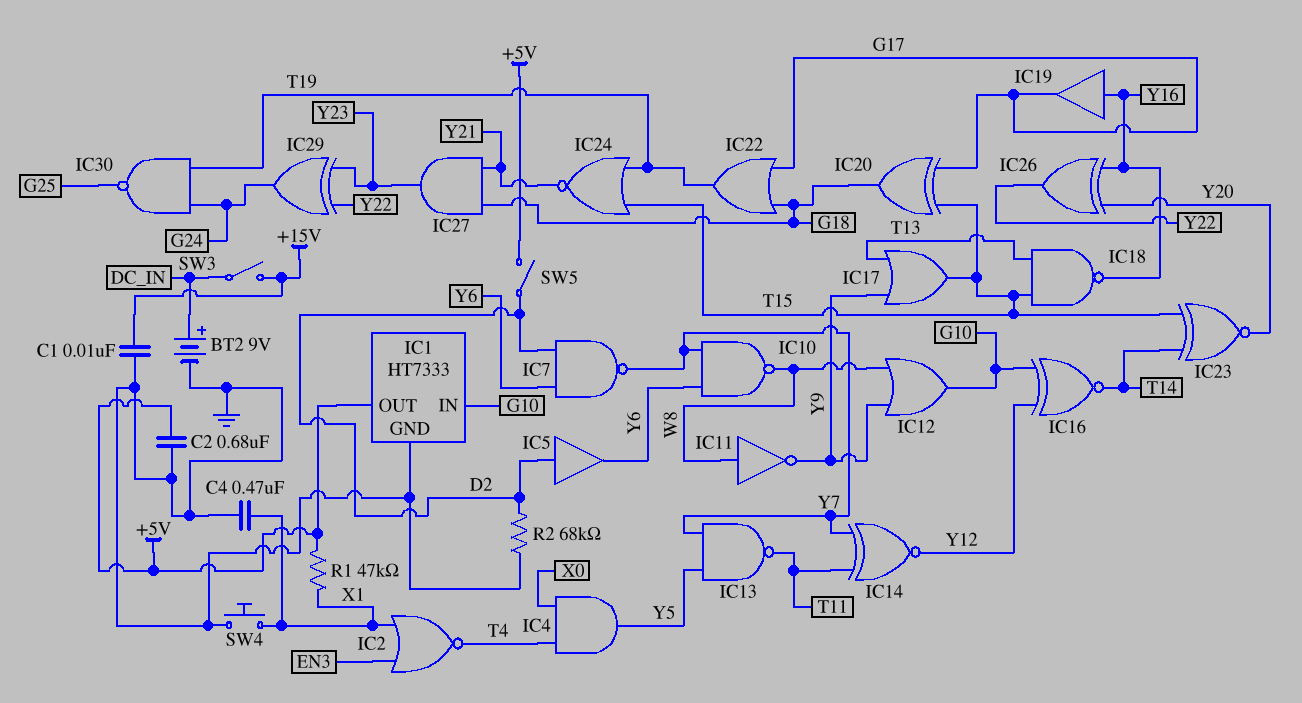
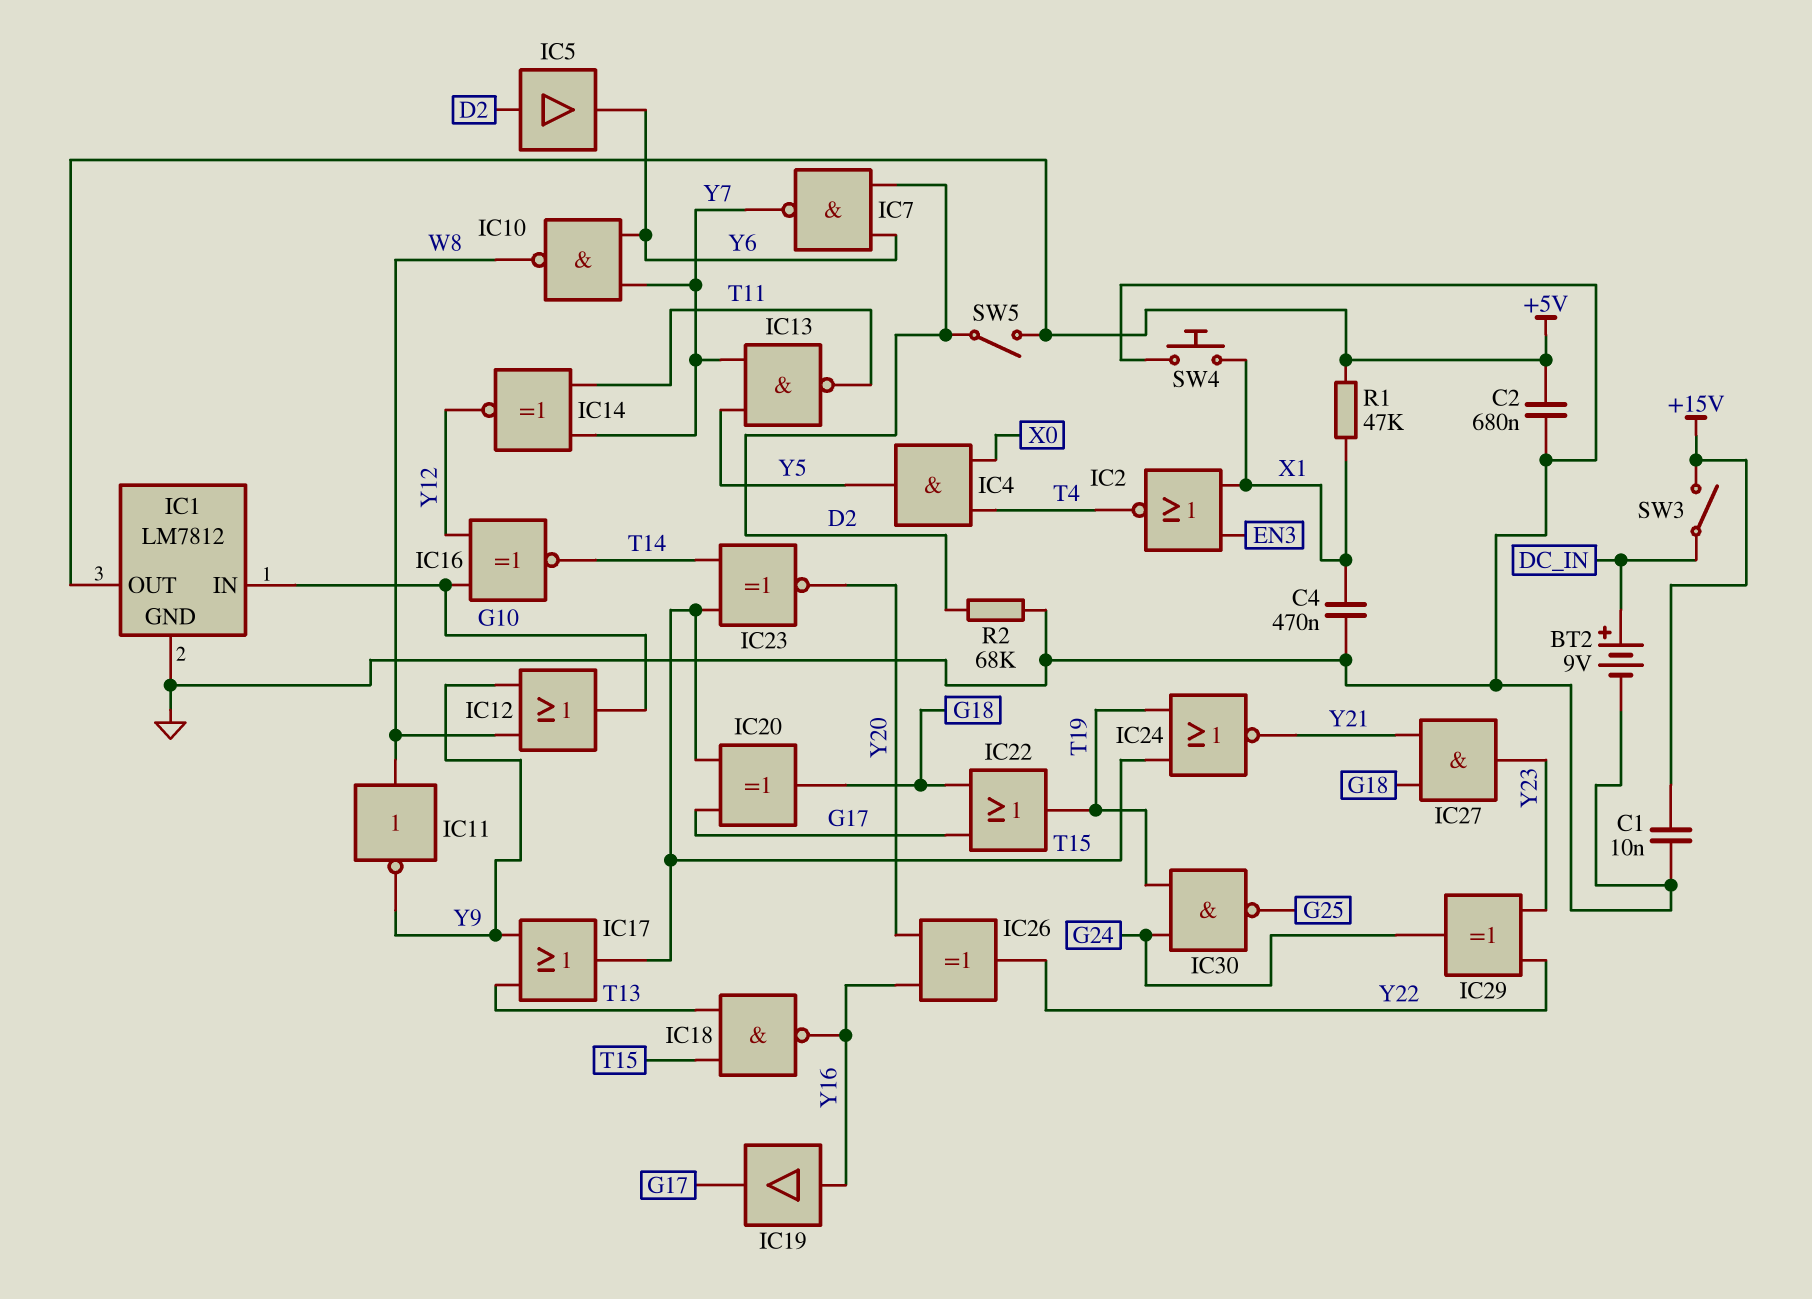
IC1: HT7333 -> LM7812

